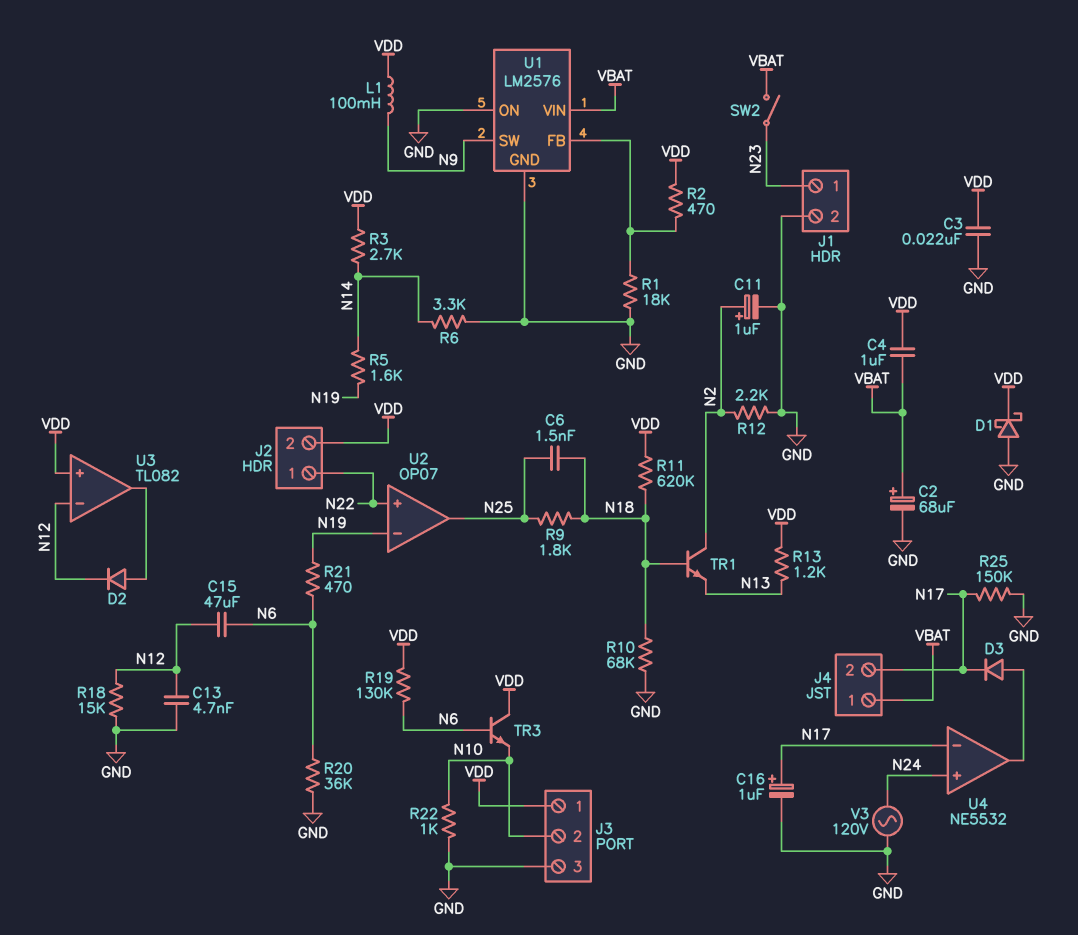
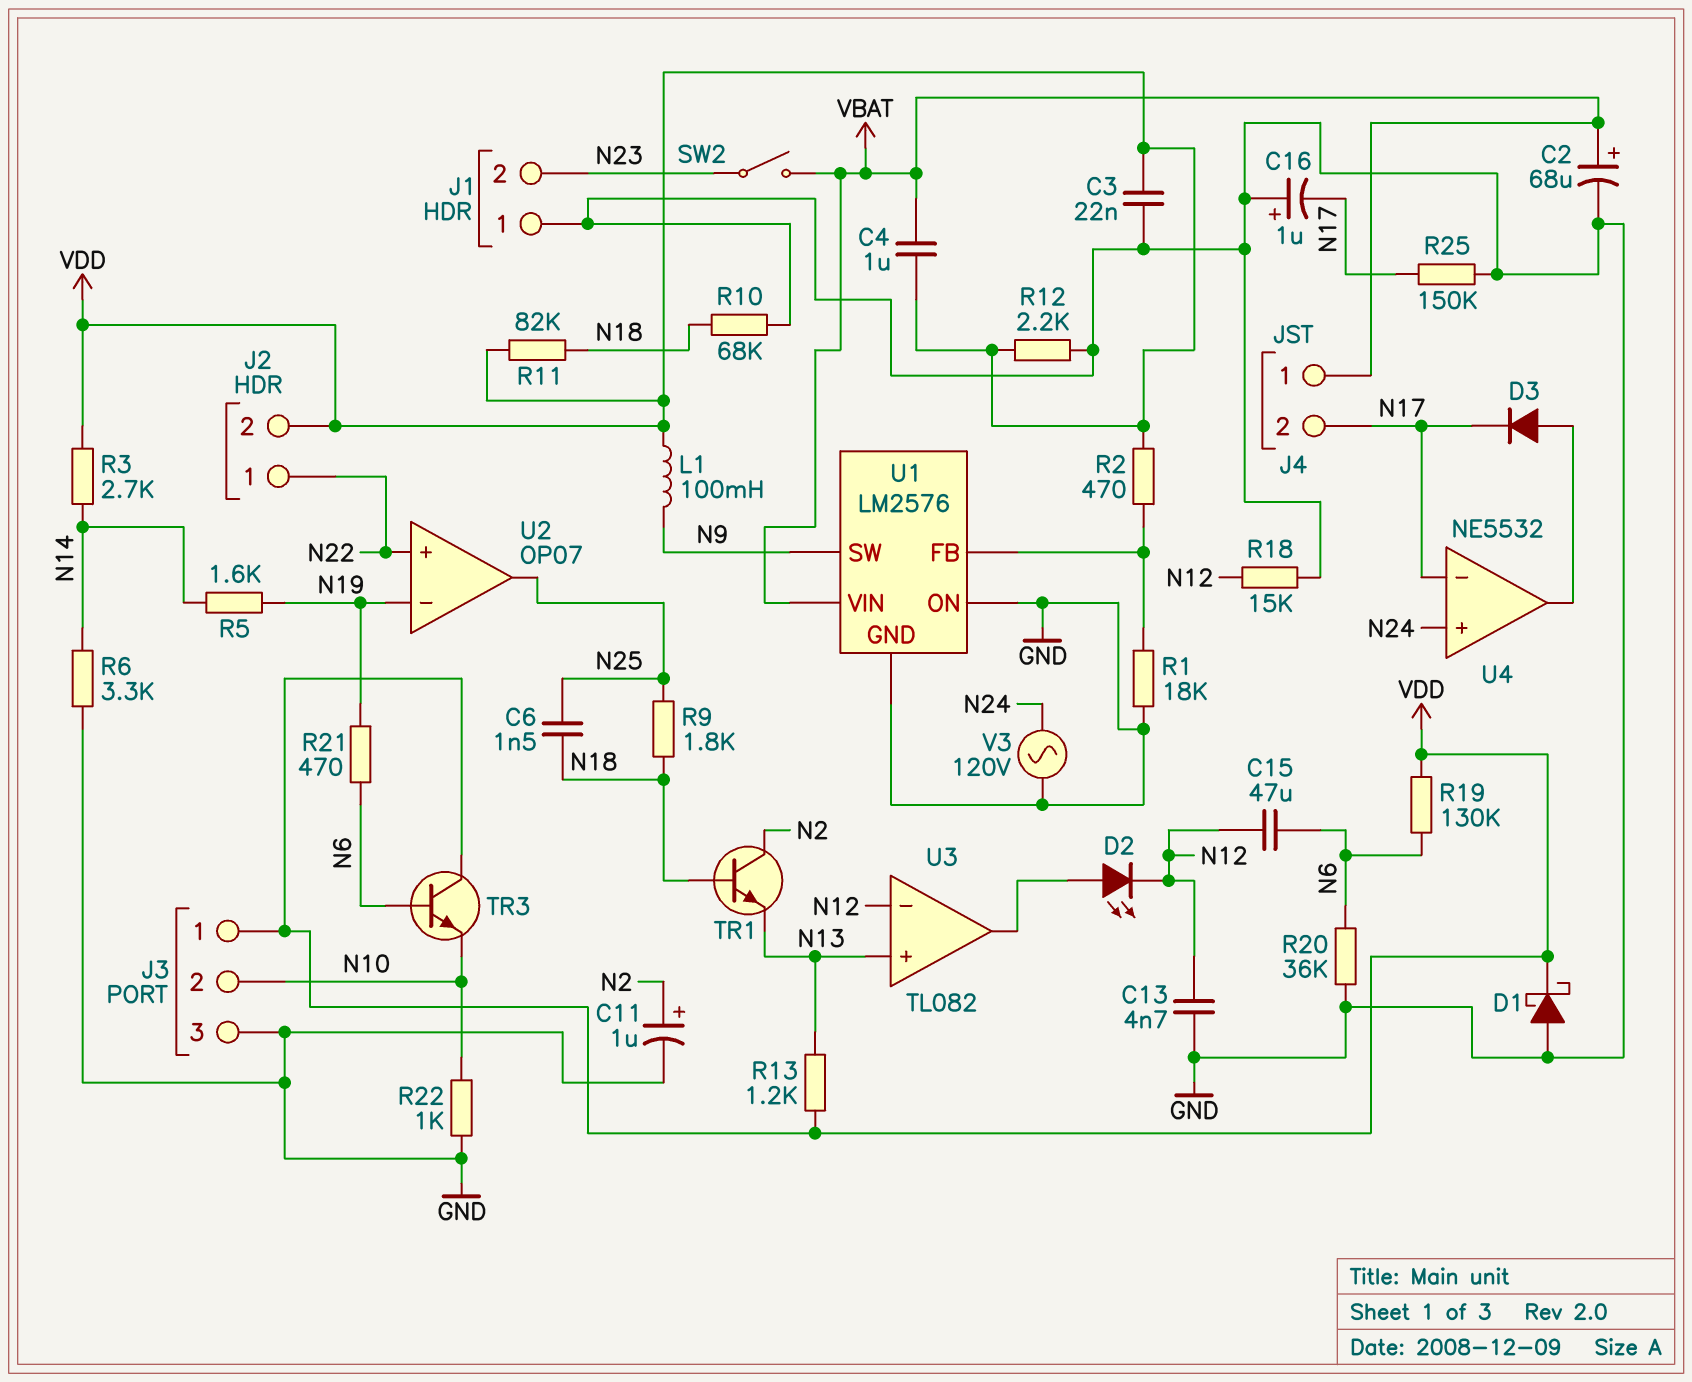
C16: 1uF (plus N17, minus GND) -> 1uF (plus GND, minus N17)
D2: diode (A U3/out, K N12) -> LED (A U3/out, K N12)
J1 pin 1: N23 -> GND
J1 pin 2: GND -> N23
R11: 620k (N18, VDD) -> 82k (N18, VDD)
R12: 2.2k (GND, N2) -> 2.2k (GND, VDD)
U3 pin in+: VDD -> N13

